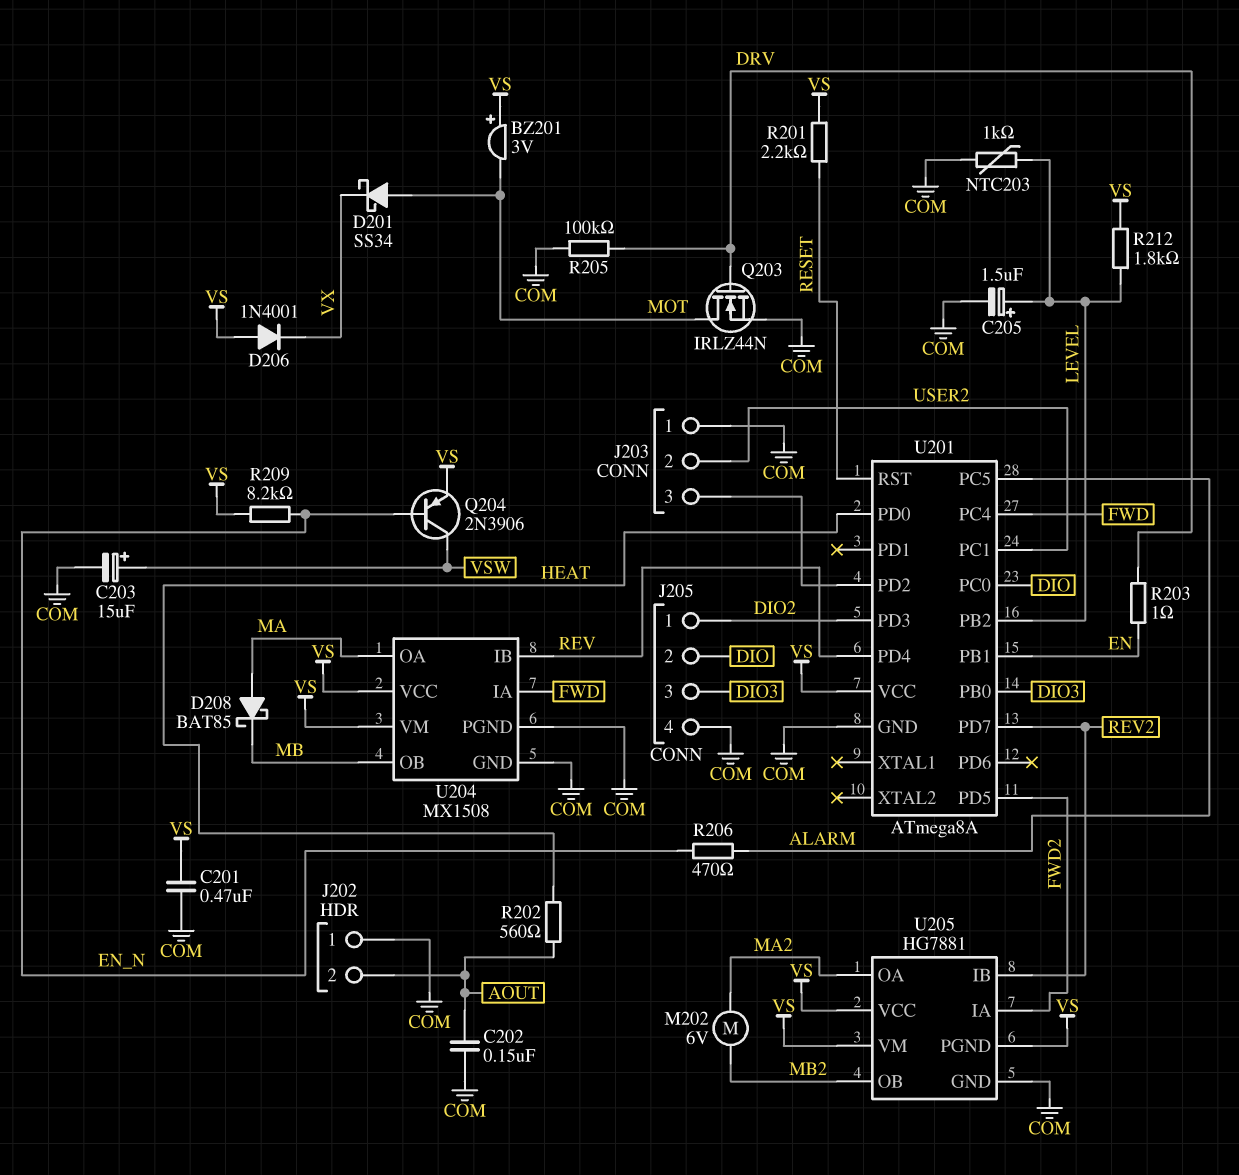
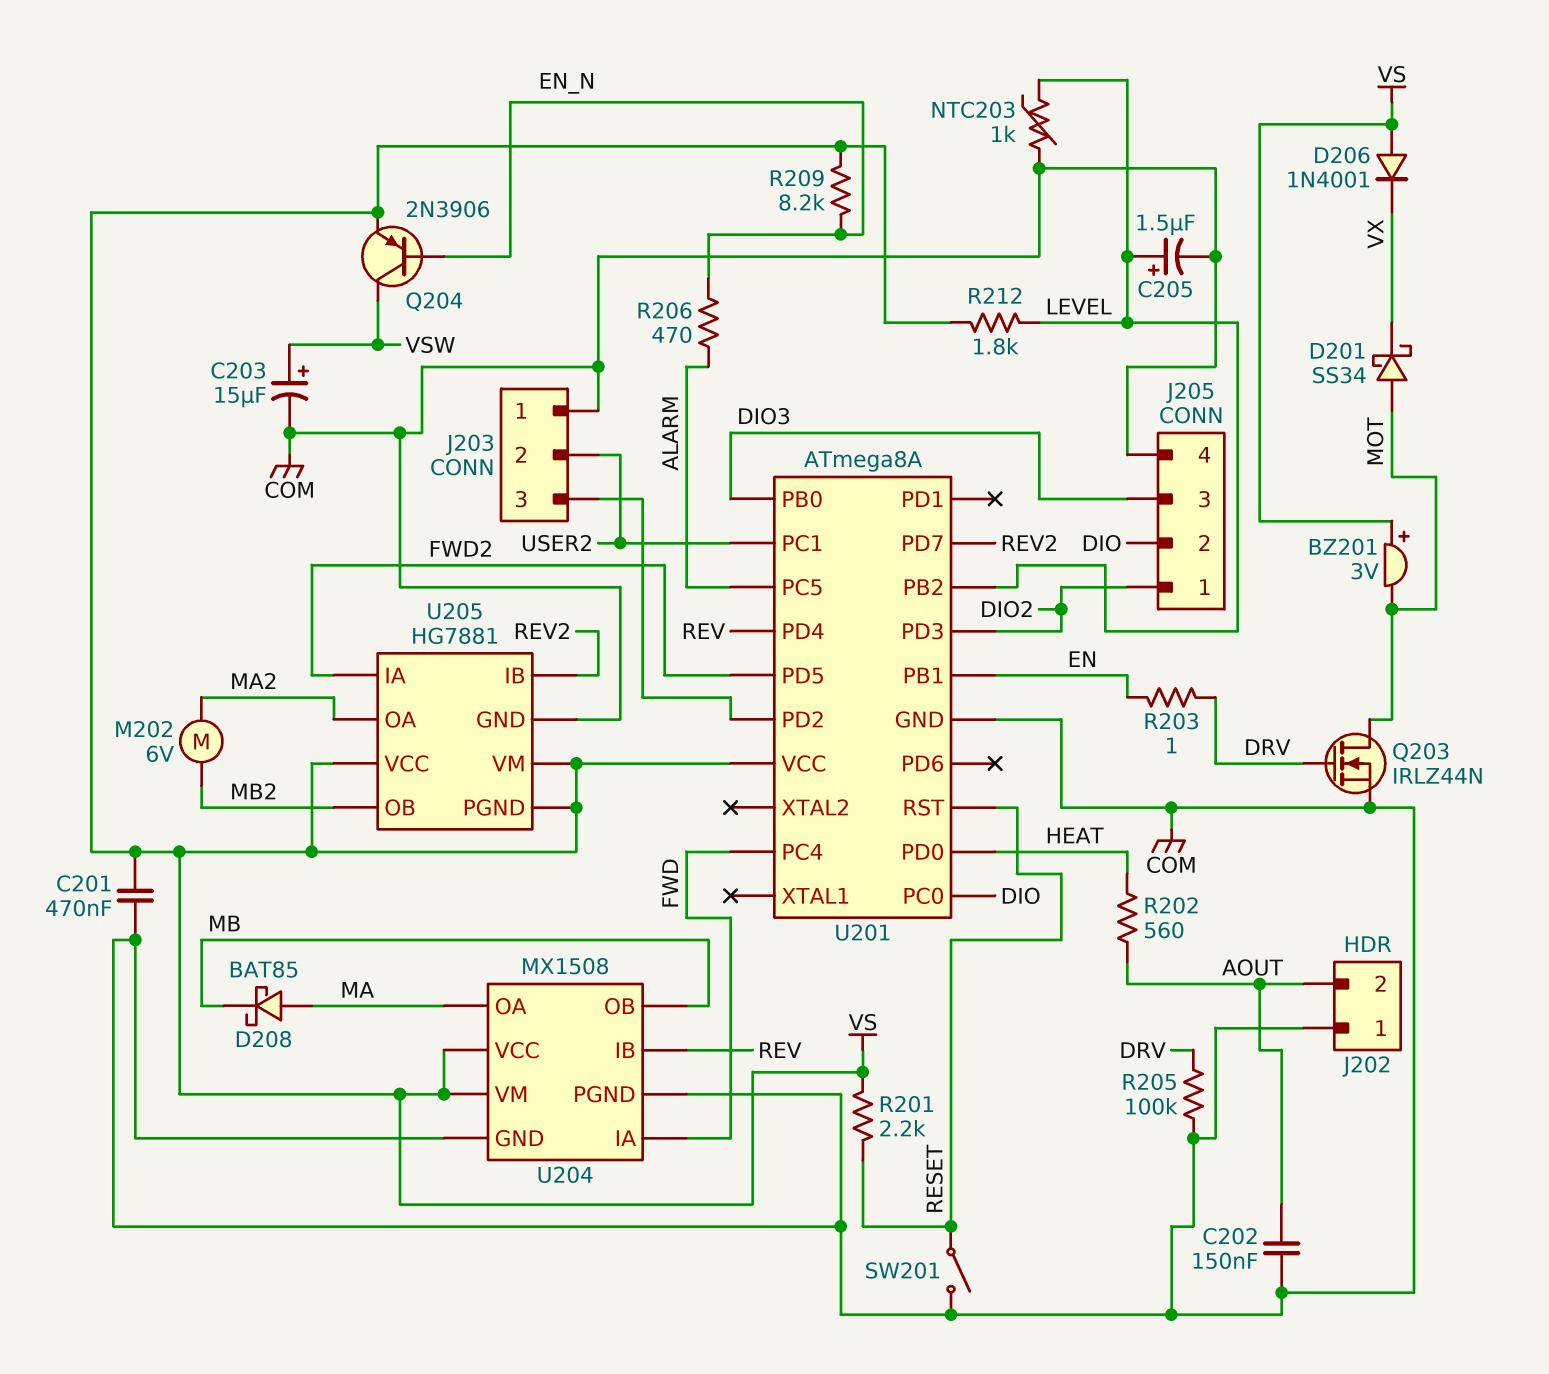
SW201: none -> switch (COM, RESET)

